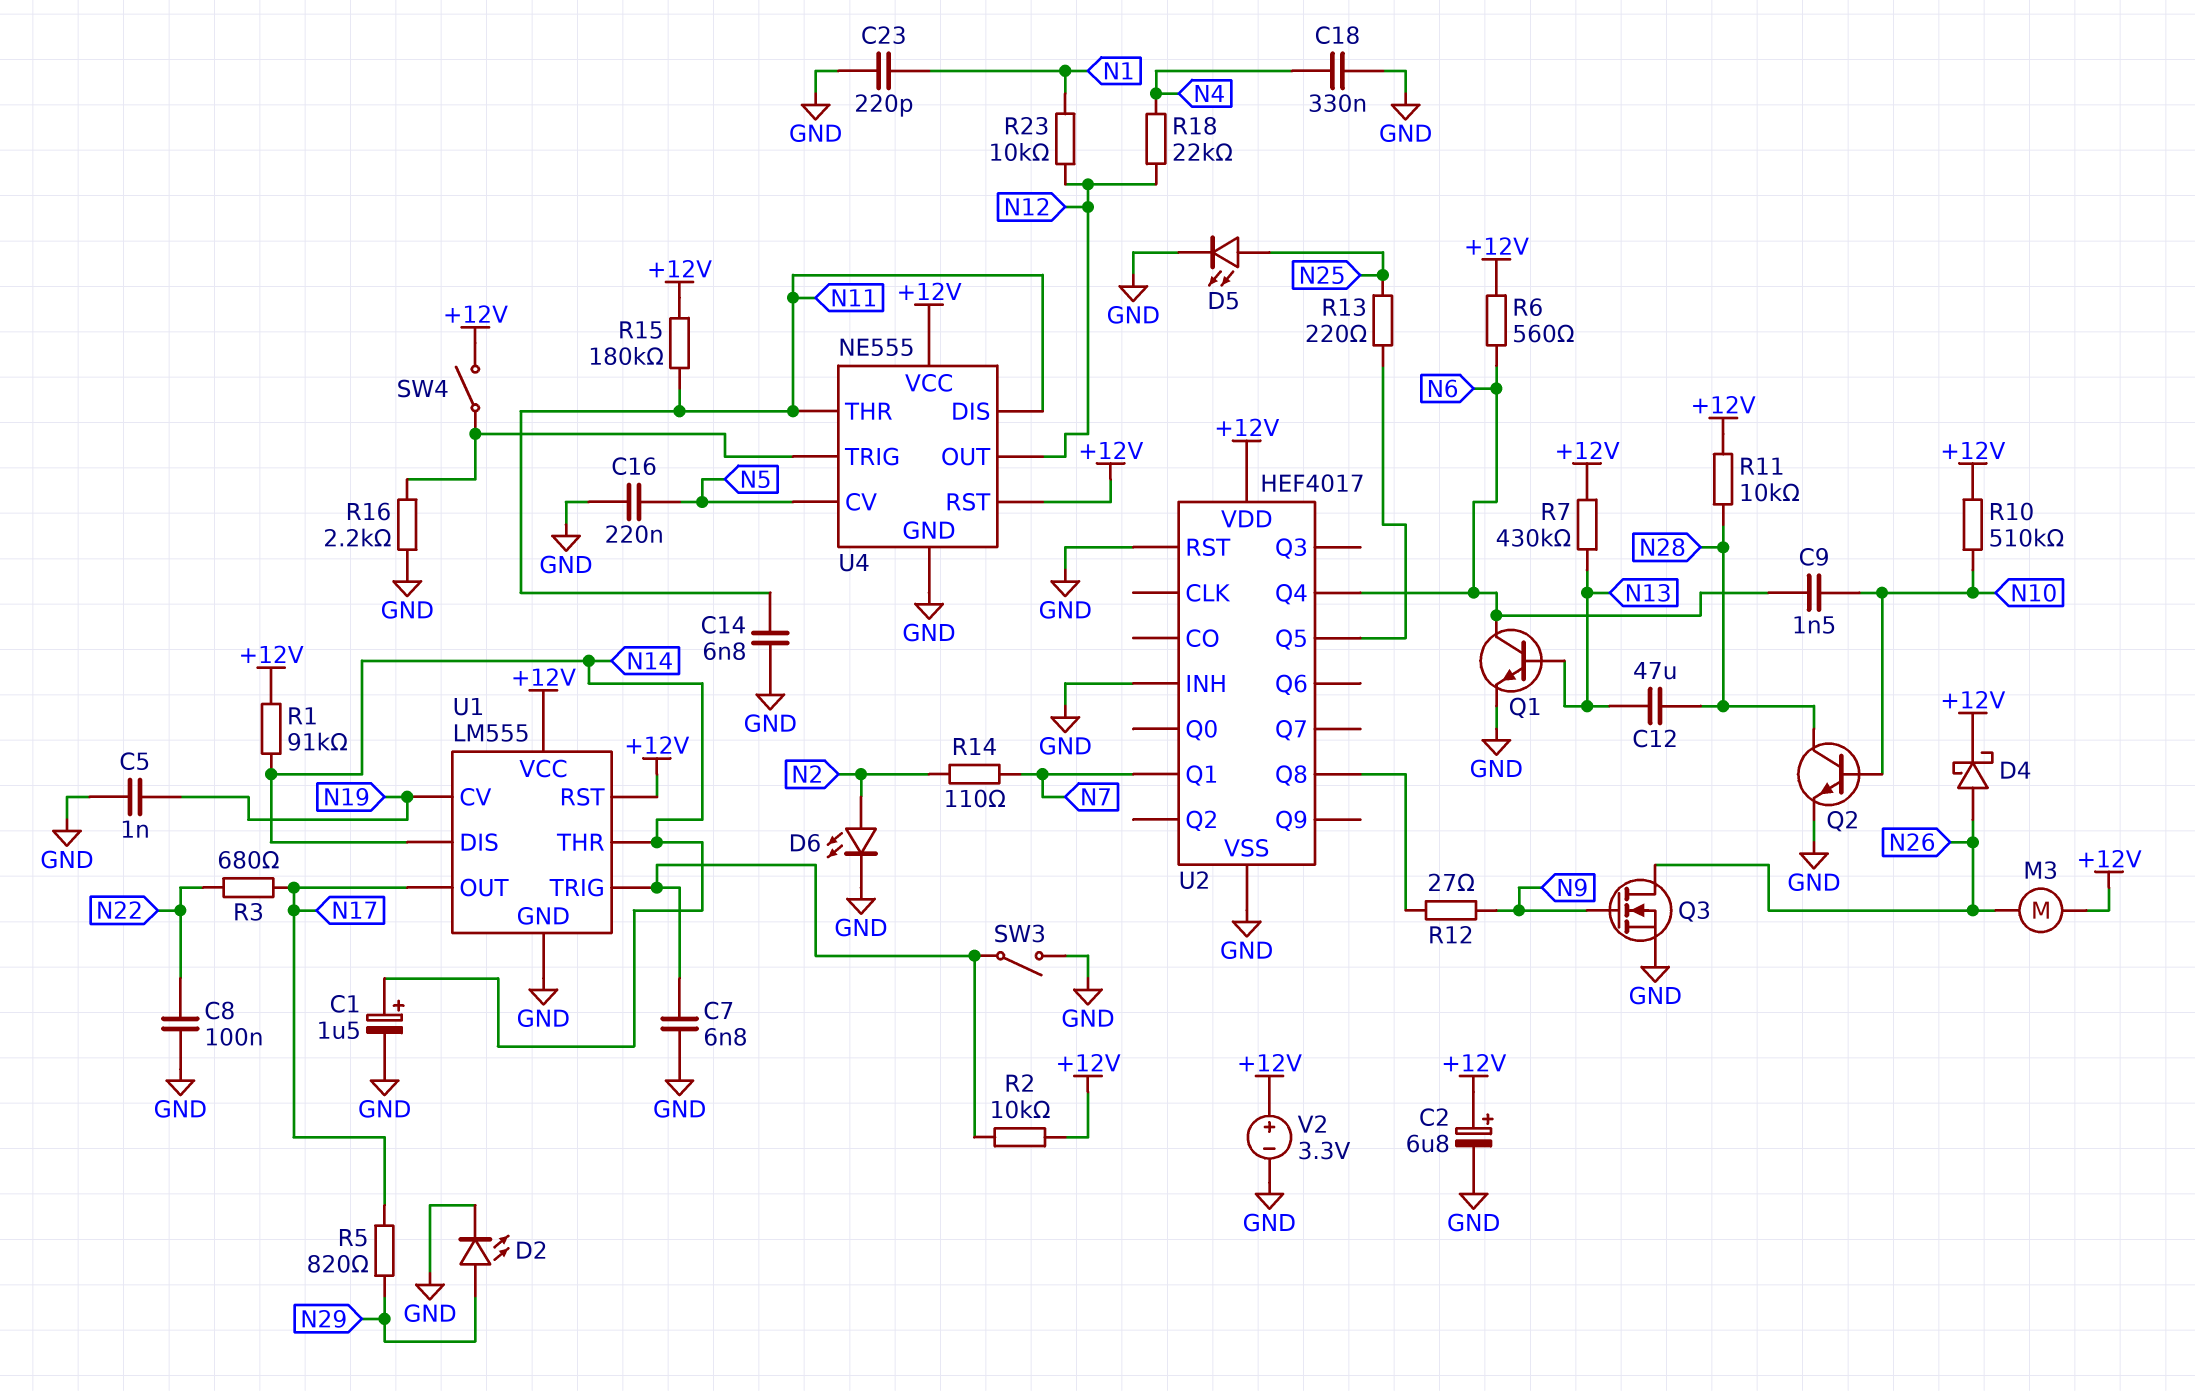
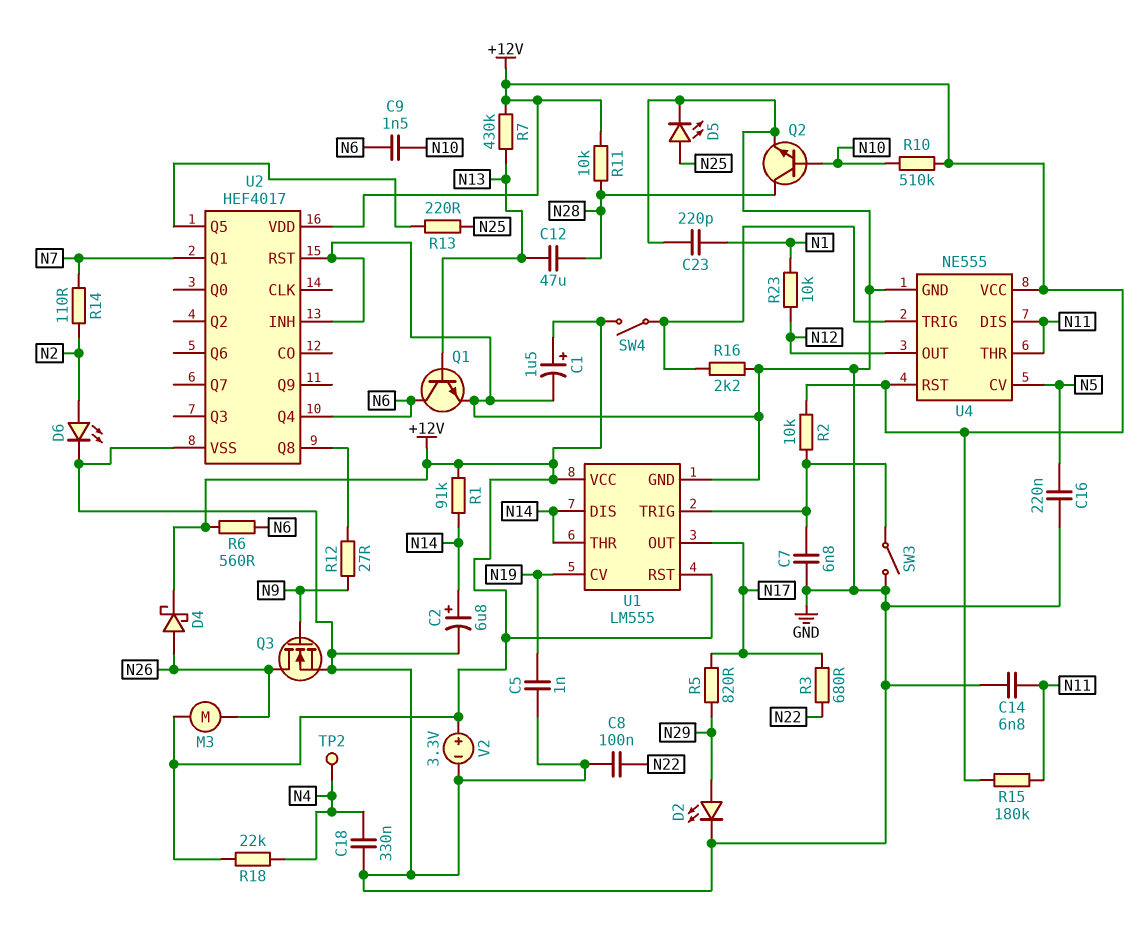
C1: 1.5uF (plus N14, minus GND) -> 1.5uF (plus +12V, minus GND)
C2: 6.8uF (plus +12V, minus GND) -> 6.8uF (plus N14, minus GND)
R18: 22k (N4, N12) -> 22k (+12V, N4)
TP2: none -> test point (N4)

